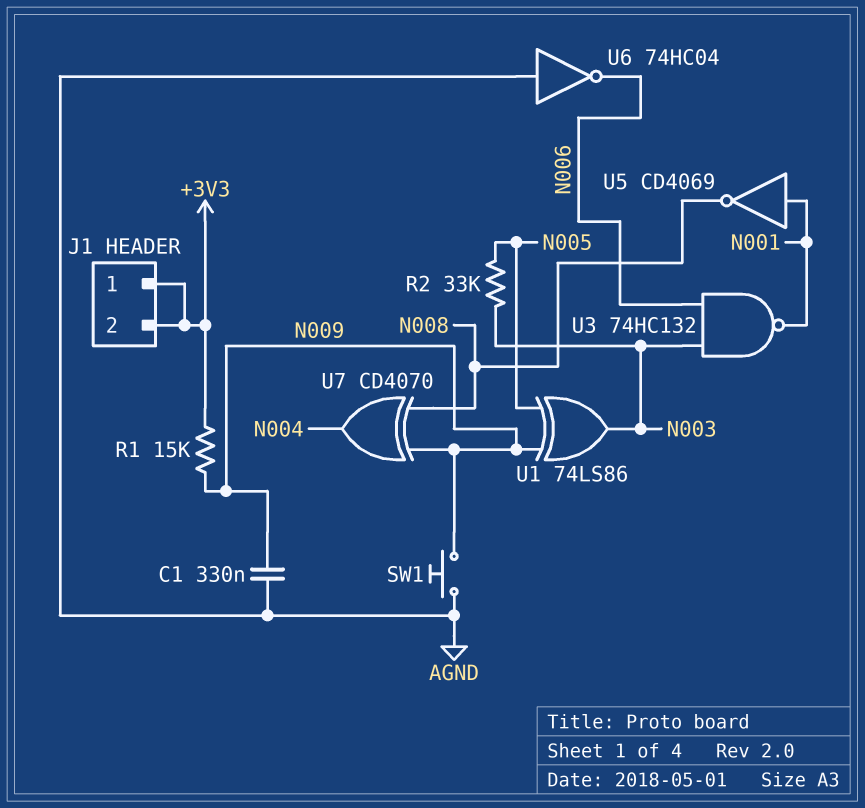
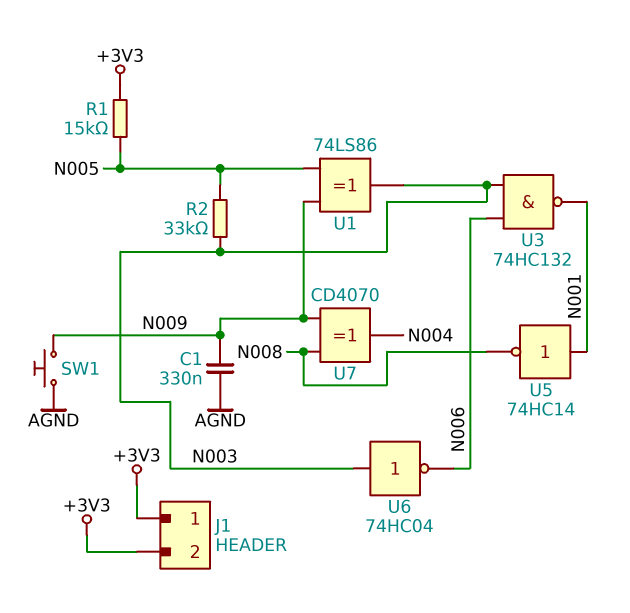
R1: 15k (+3V3, N009) -> 15k (+3V3, N005)
U5: NOT CD4069 (in N001, out N008) -> NOT 74HC14 (in N001, out N008)
U6: NOT 74HC04 (in AGND, out N006) -> NOT 74HC04 (in N003, out N006)

